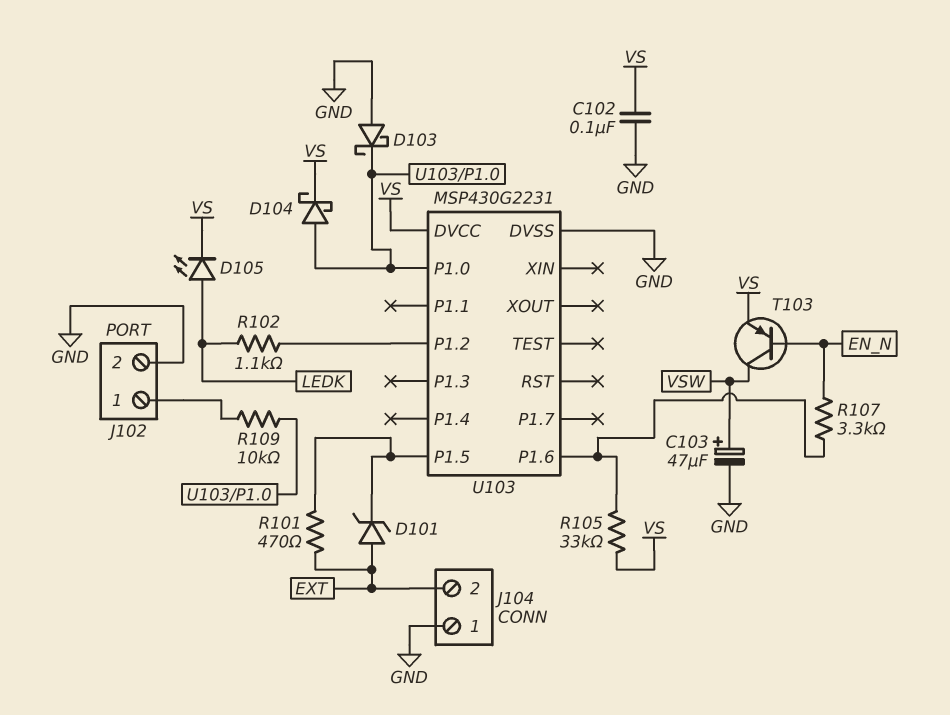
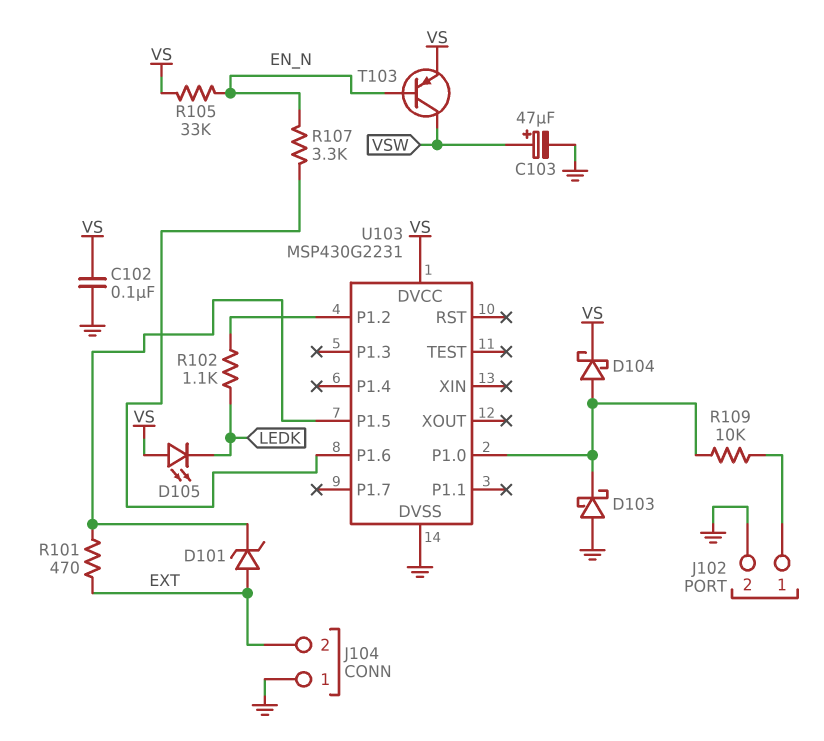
D105: LED (A LEDK, K VS) -> LED (A VS, K LEDK)
R105: 33k (U103/P1.6, VS) -> 33k (EN_N, VS)

